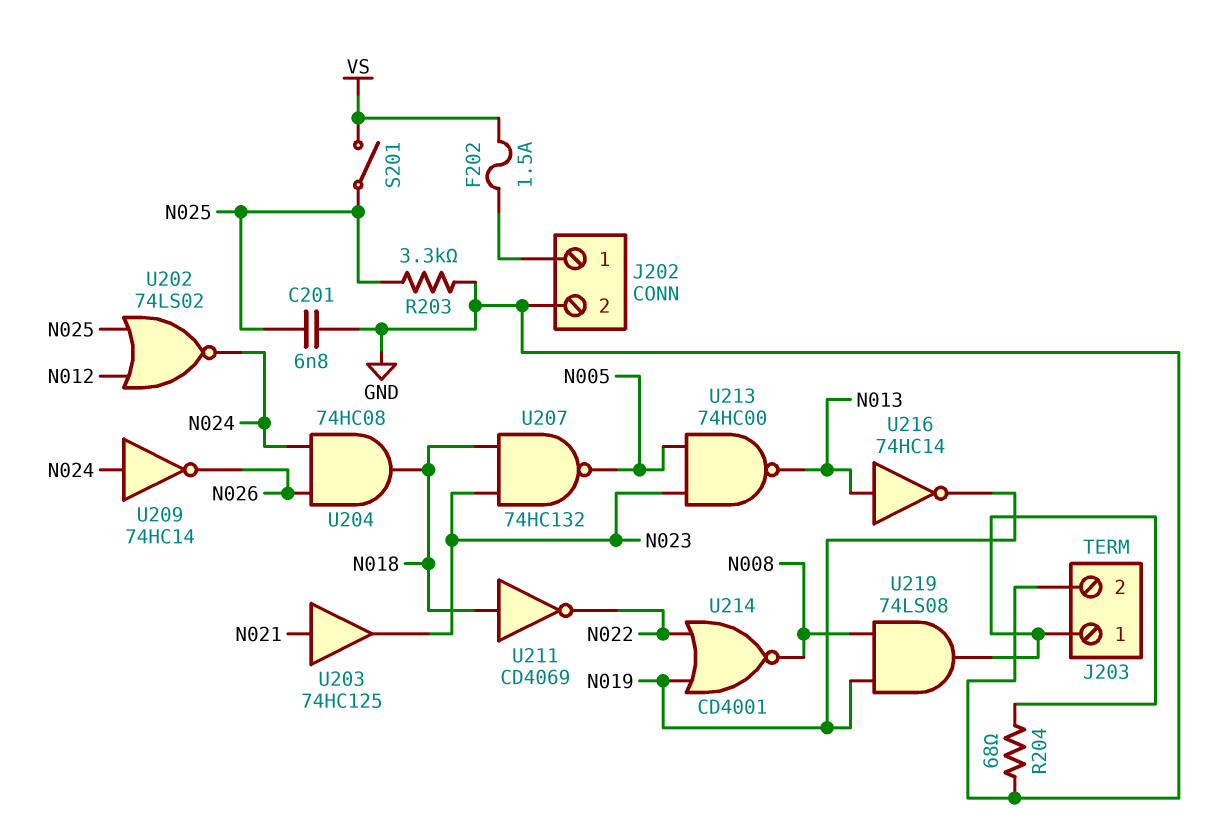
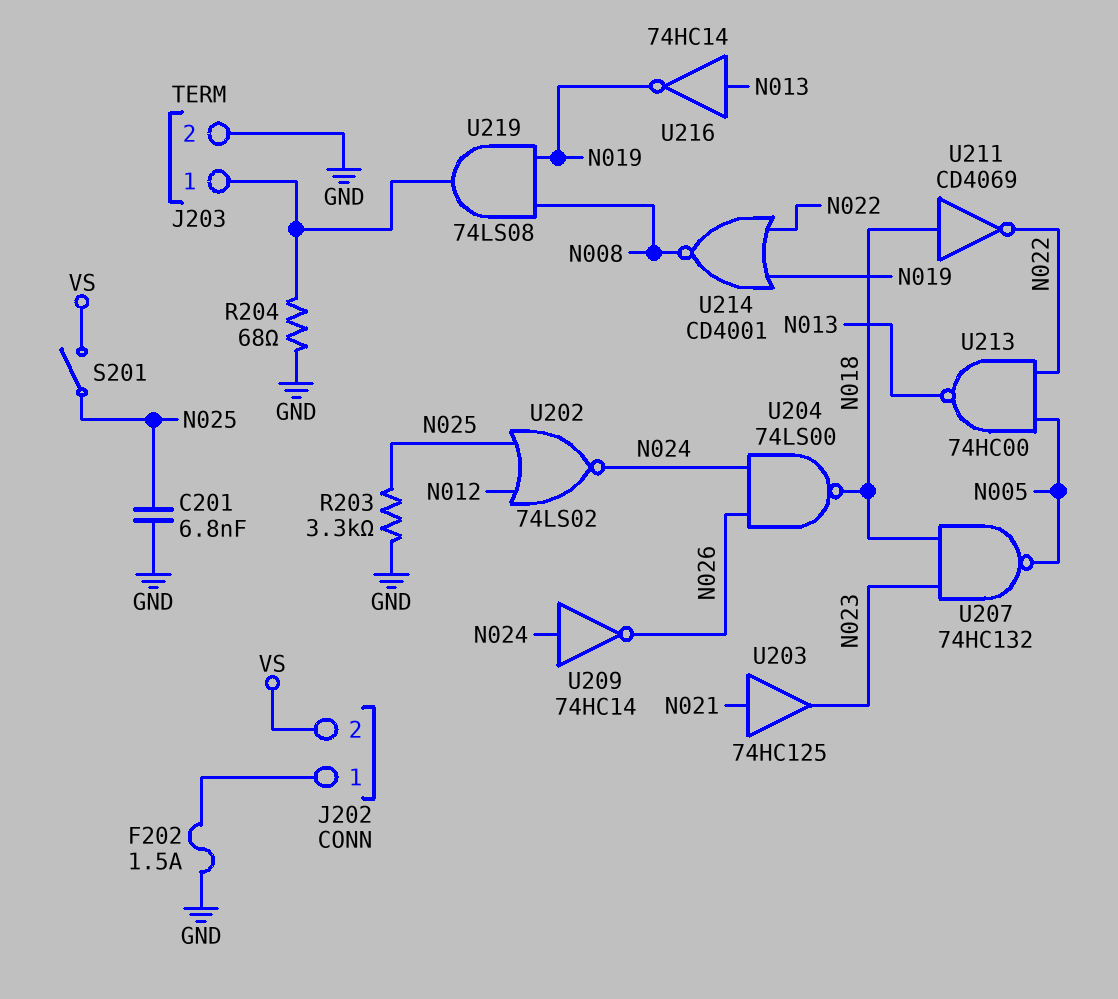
F202: 1.5A (J202/1, VS) -> 1.5A (GND, J202/1)
J202 pin 2: GND -> VS
U204: AND 74HC08 (in N024, in N026, out N018) -> NAND 74LS00 (in N024, in N026, out N018)
U213: NAND 74HC00 (in N005, in N023, out N013) -> NAND 74HC00 (in N005, in N022, out N013)

